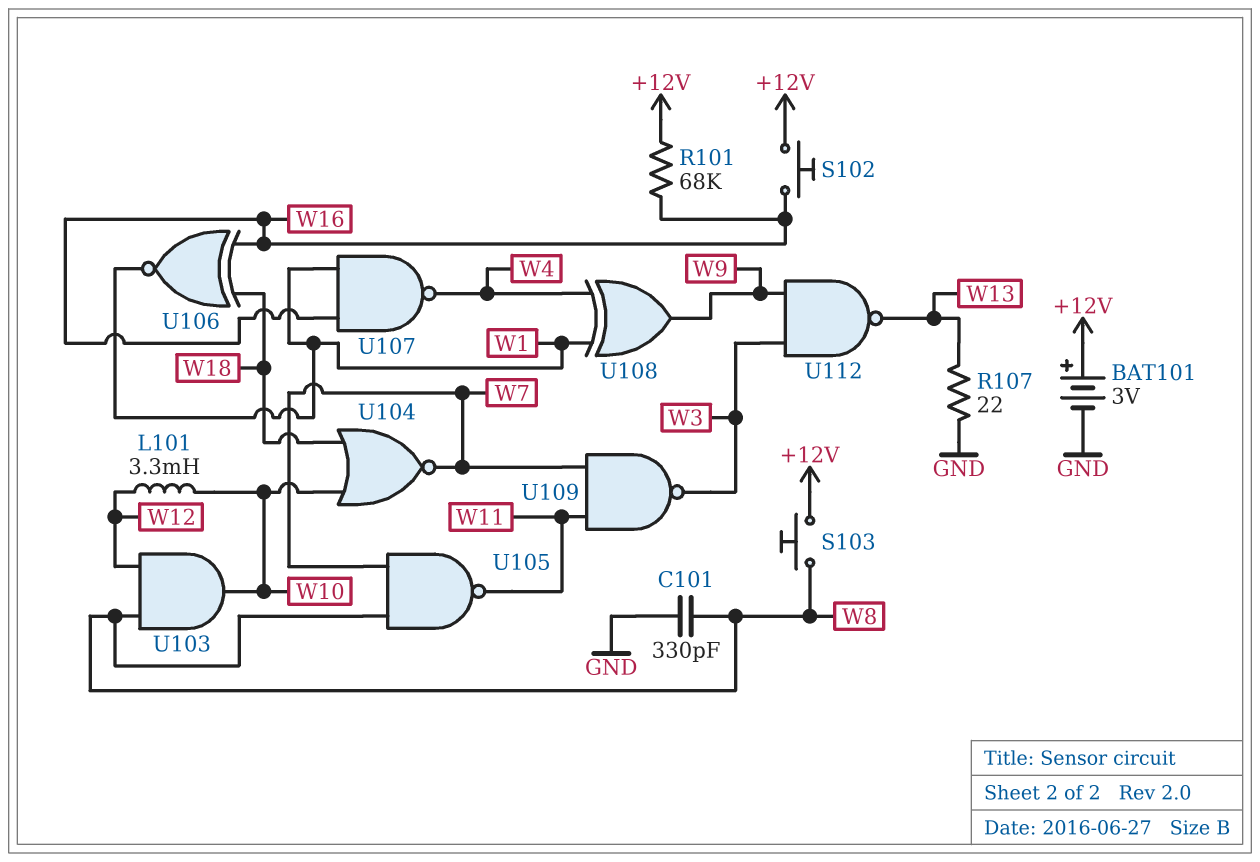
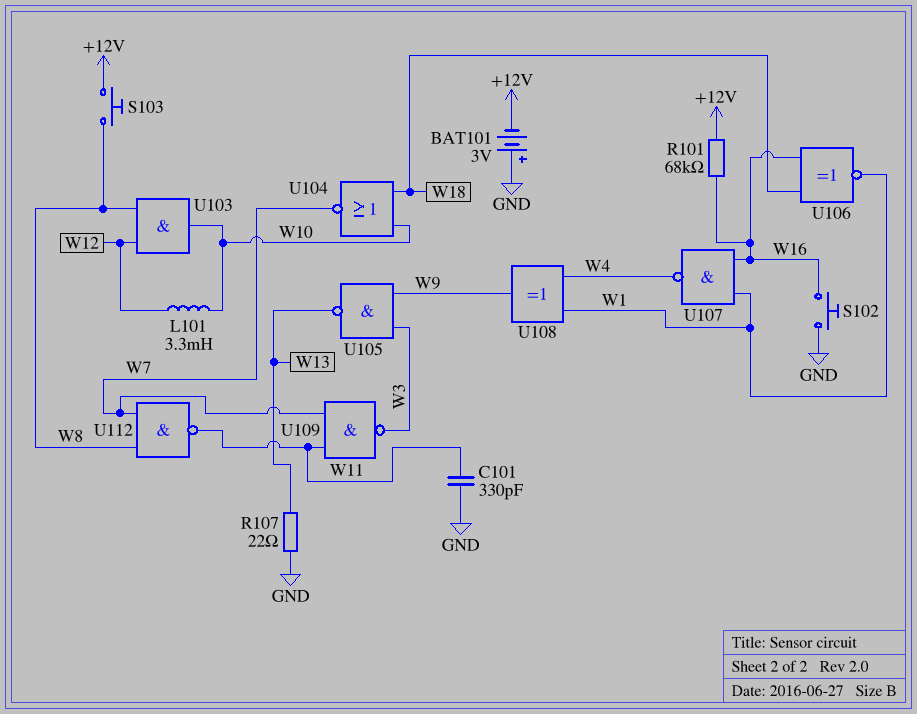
BAT101: 3V (plus +12V, minus GND) -> 3V (plus GND, minus +12V)
C101: 330pF (GND, W8) -> 330pF (GND, W11)
S102: button (+12V, W16) -> button (GND, W16)
U105: NAND (in W7, in W8, out W11) -> NAND (in W3, in W9, out W13)
U112: NAND (in W3, in W9, out W13) -> NAND (in W7, in W8, out W11)

